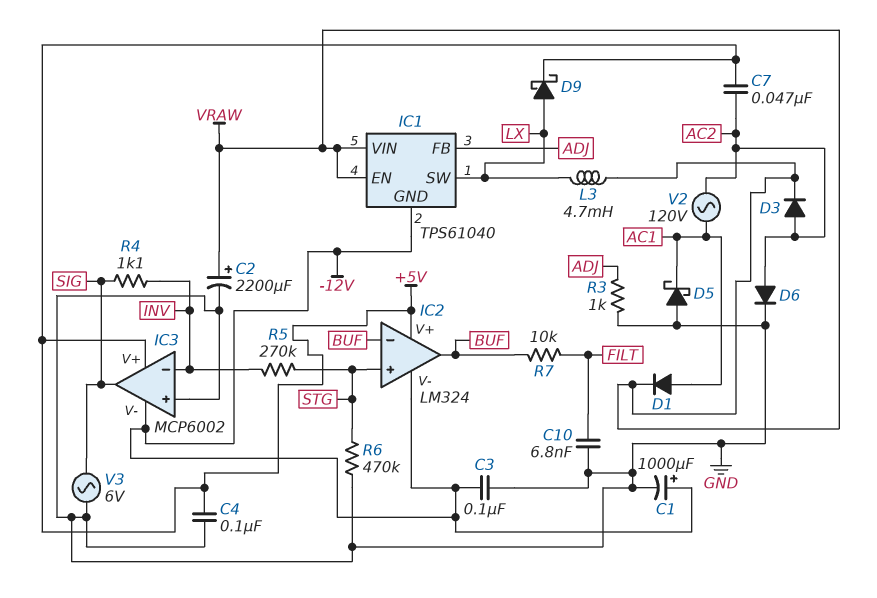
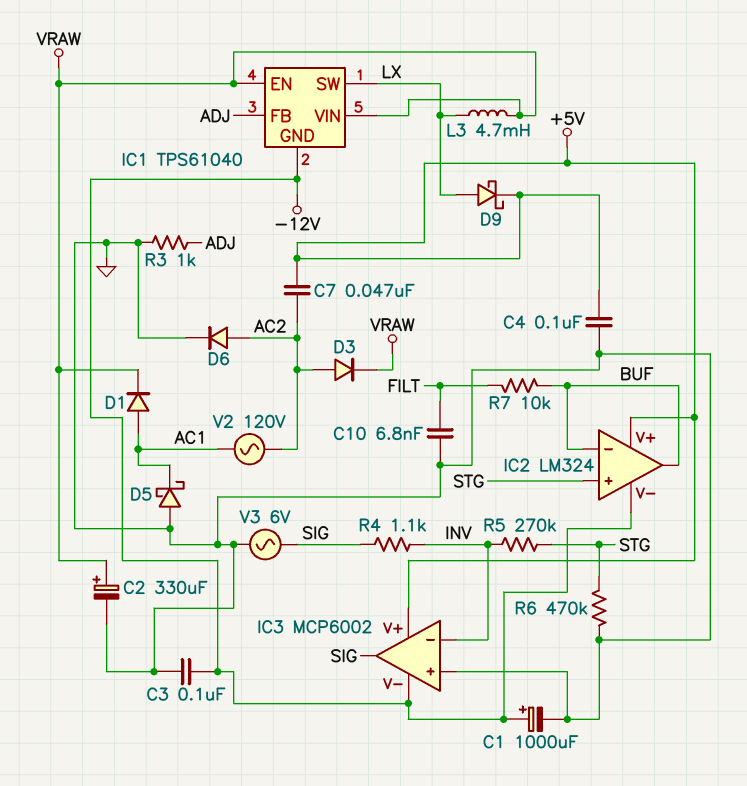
C2: 2200uF (plus VRAW, minus GND) -> 330uF (plus VRAW, minus GND)

